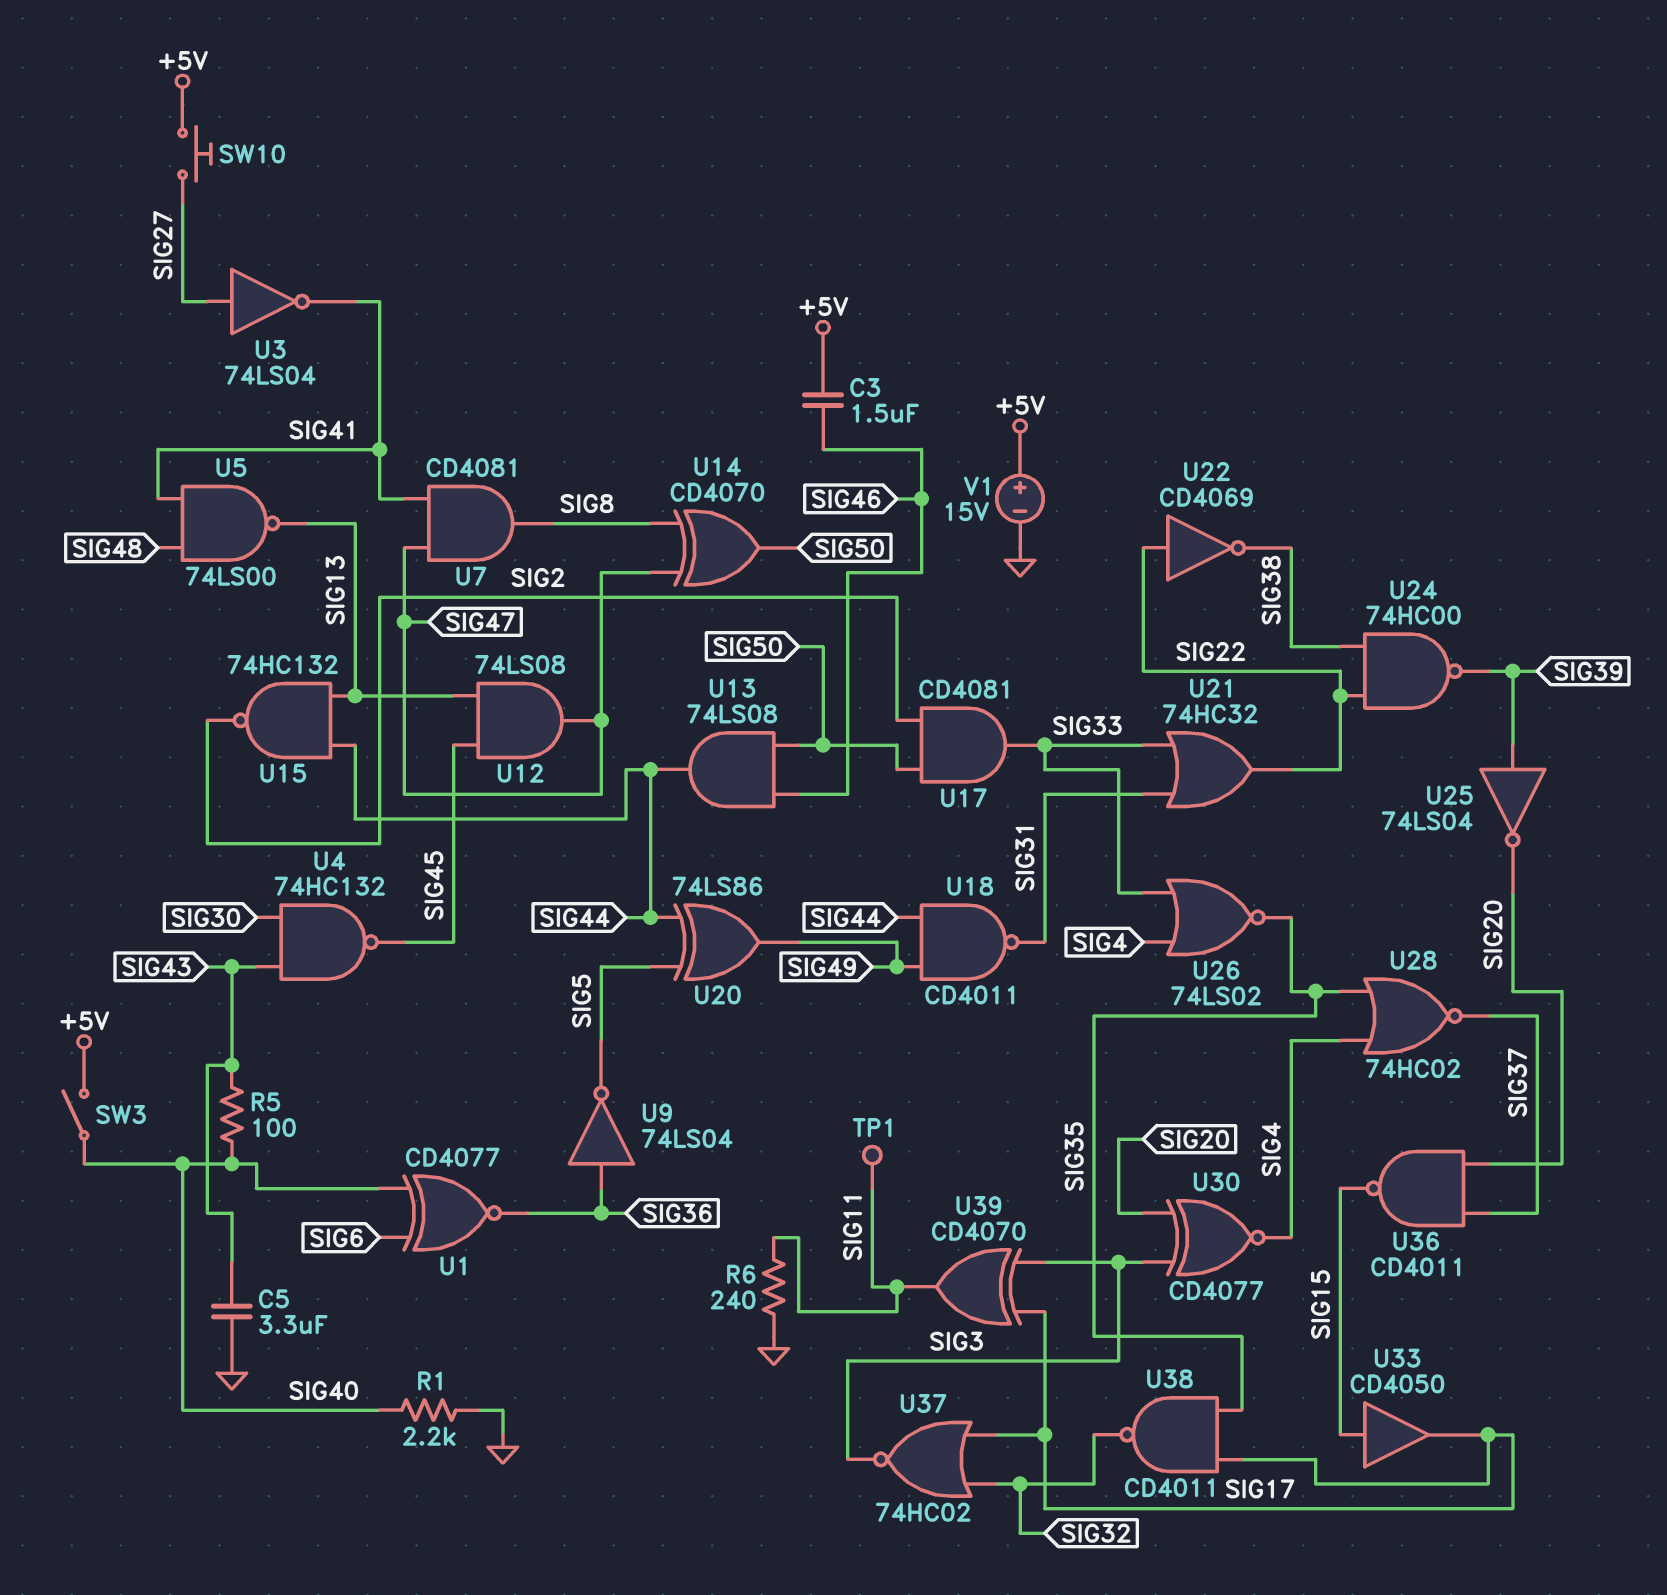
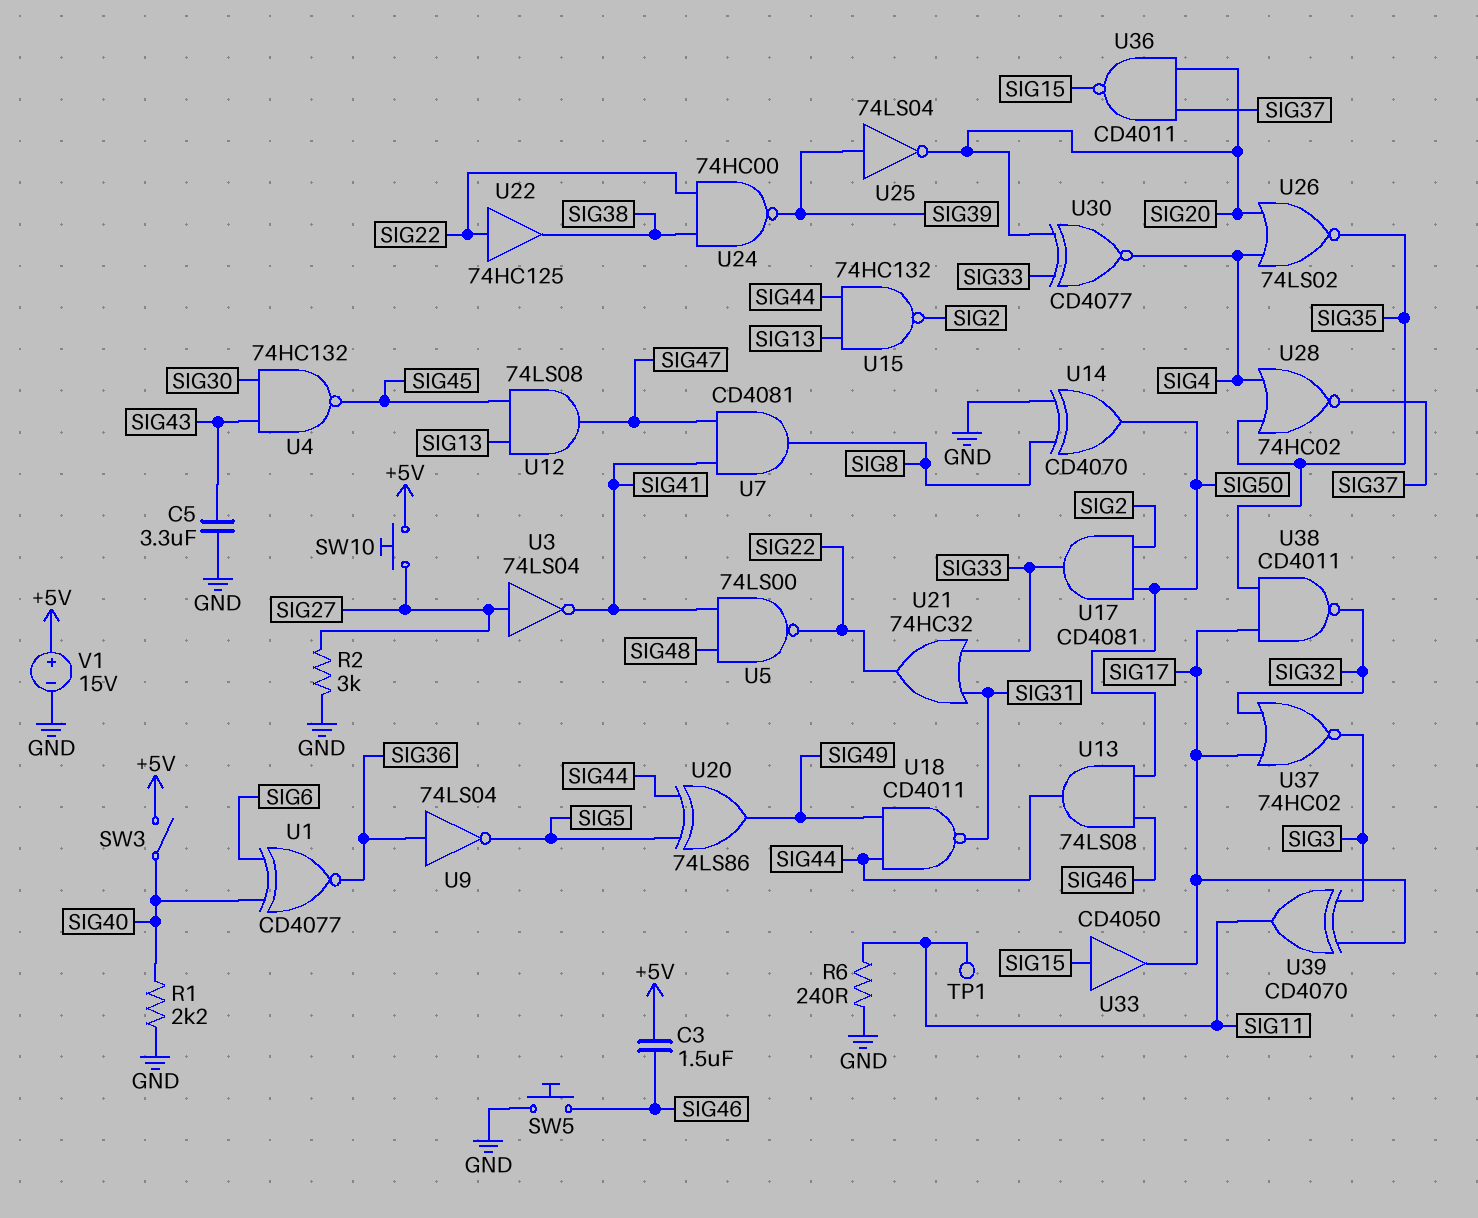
R2: none -> 3k (GND, SIG27)
R5: 100 (SIG40, SIG43) -> none
SW5: none -> button (GND, SIG46)
U5: NAND 74LS00 (in SIG41, in SIG48, out SIG13) -> NAND 74LS00 (in SIG41, in SIG48, out SIG22)
U14: XOR CD4070 (in SIG8, in SIG47, out SIG50) -> XOR CD4070 (in GND, in SIG8, out SIG50)
U22: NOT CD4069 (in SIG22, out SIG38) -> buffer 74HC125 (in SIG22, out SIG38)
U26: NOR 74LS02 (in SIG4, in SIG33, out SIG35) -> NOR 74LS02 (in SIG4, in SIG20, out SIG35)
U30: XNOR CD4077 (in SIG3, in SIG20, out SIG4) -> XNOR CD4077 (in SIG20, in SIG33, out SIG4)

